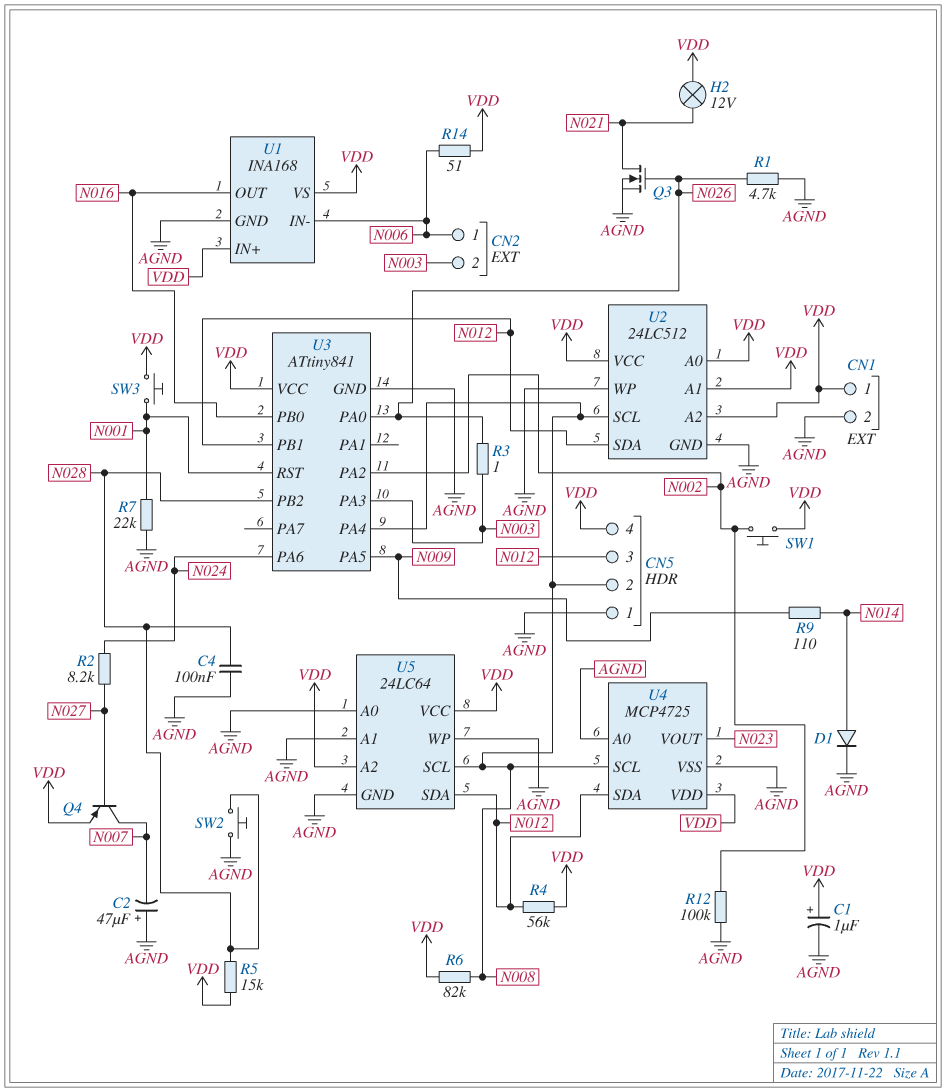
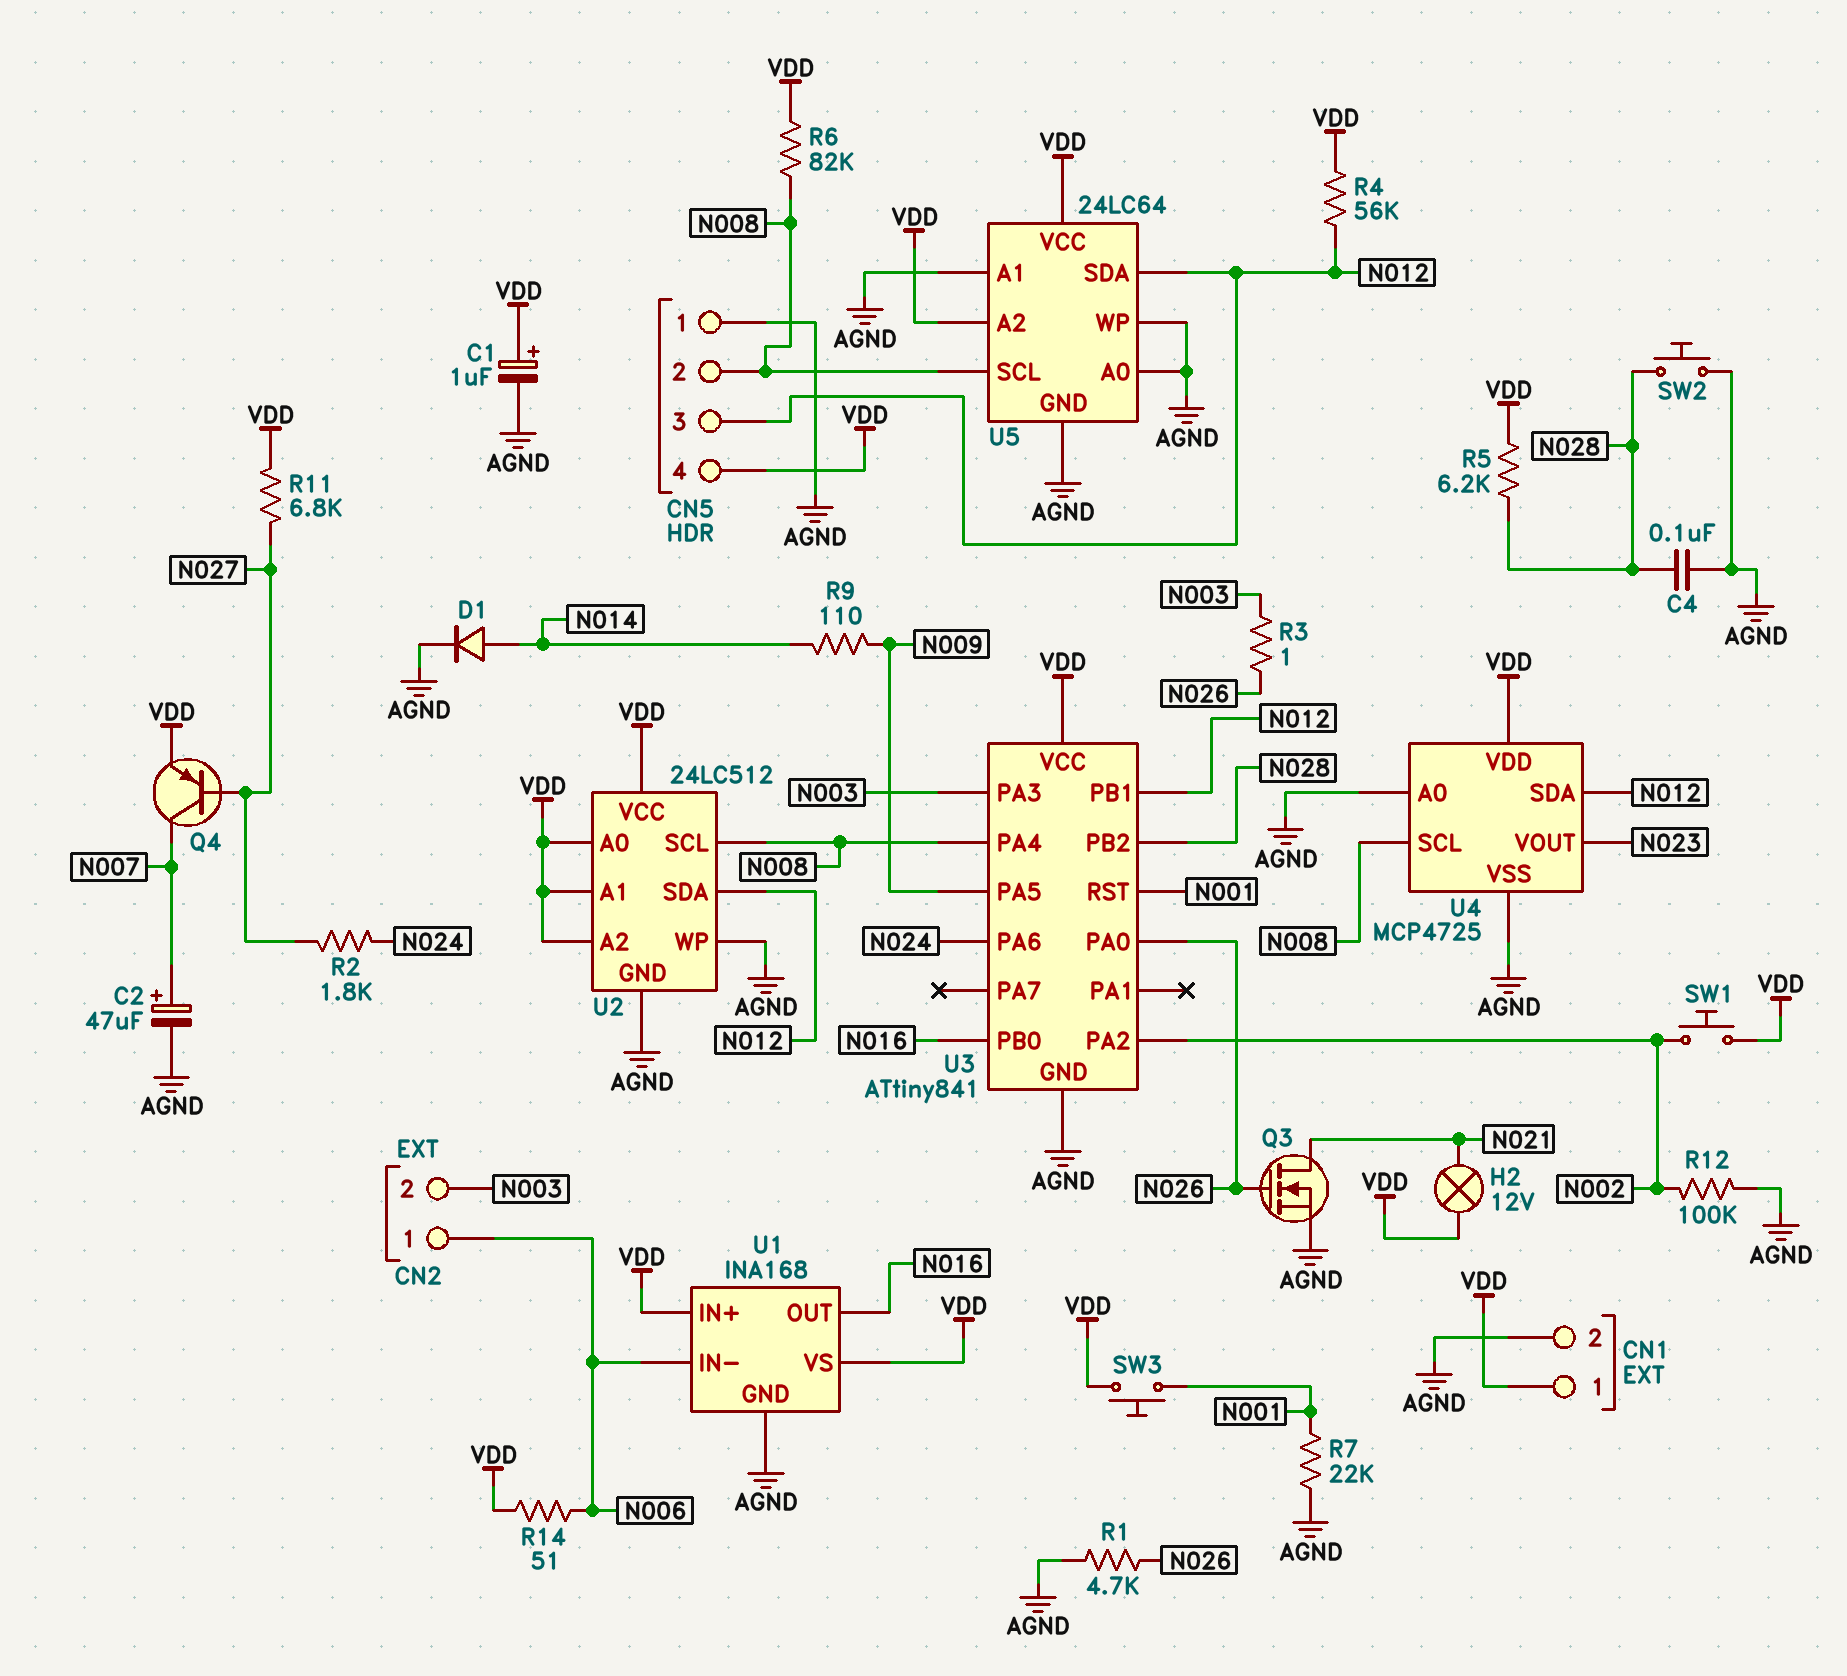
C2: 47uF (plus AGND, minus N007) -> 47uF (plus N007, minus AGND)
R2: 8.2k (N024, N027) -> 1.8k (N024, N027)
R5: 15k (N028, VDD) -> 6.2k (N028, VDD)
R11: none -> 6.8k (N027, VDD)

